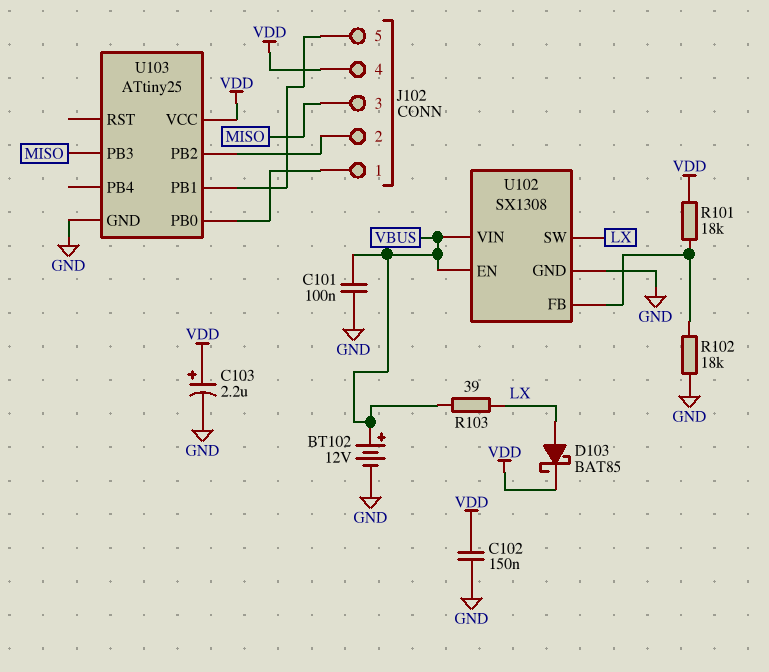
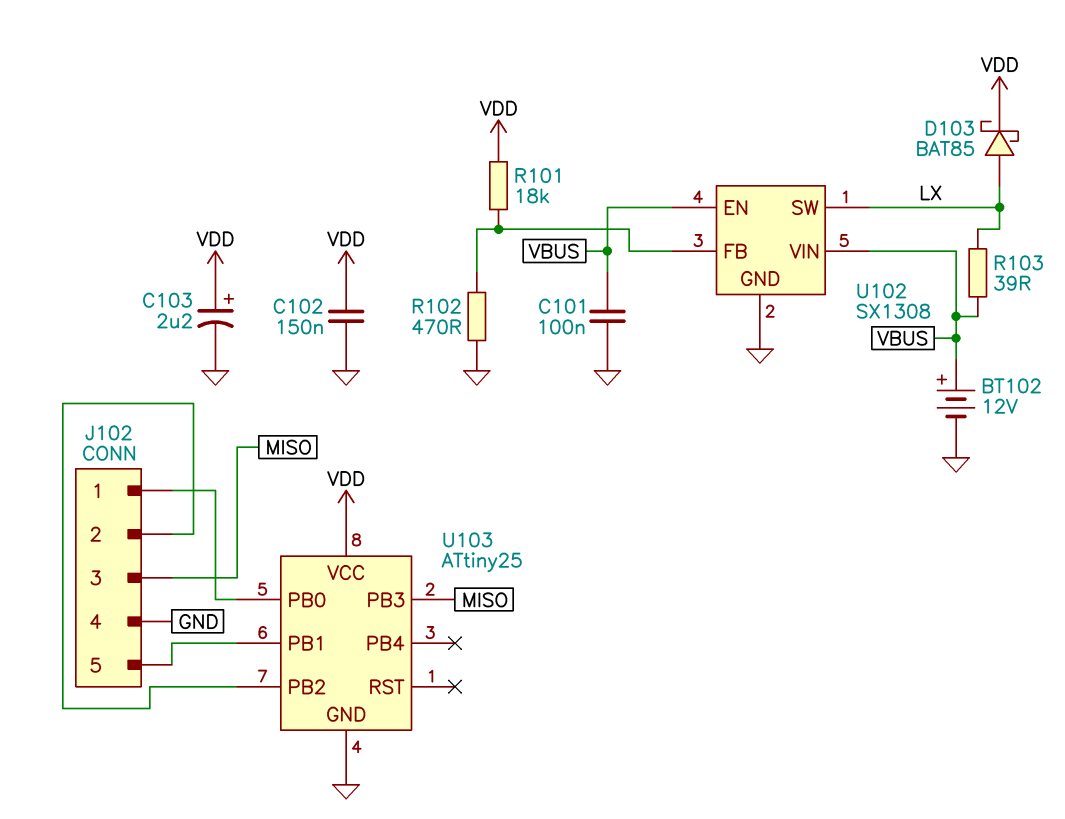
J102 pin 4: VDD -> GND
R102: 18k (GND, U102/FB) -> 470 (GND, U102/FB)

